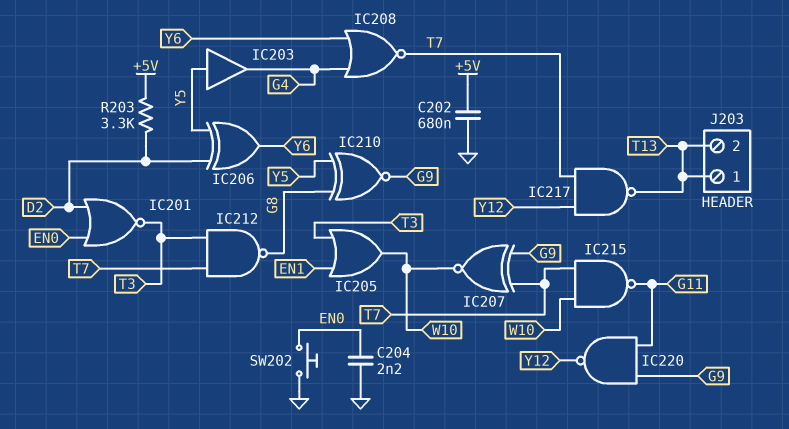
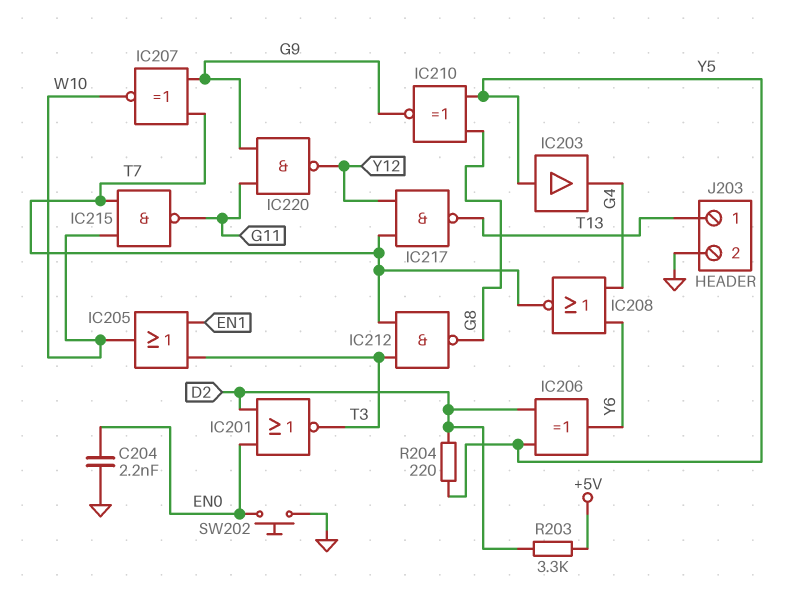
C202: 680nF (+5V, GND) -> none
J203 pin 2: T13 -> GND
R204: none -> 220 (D2, Y5)

